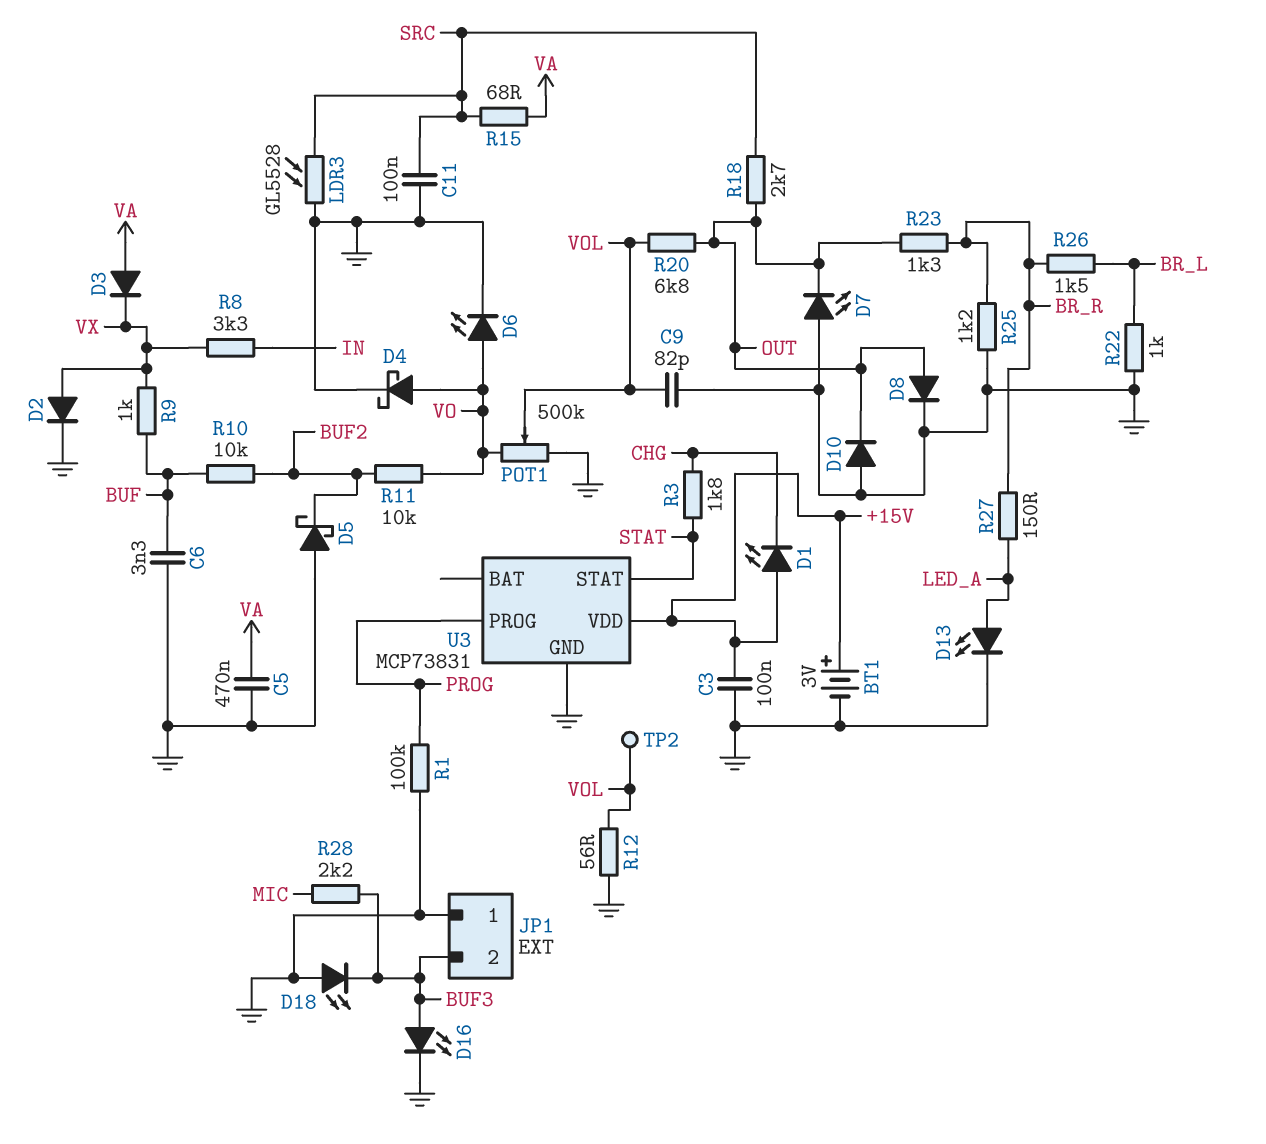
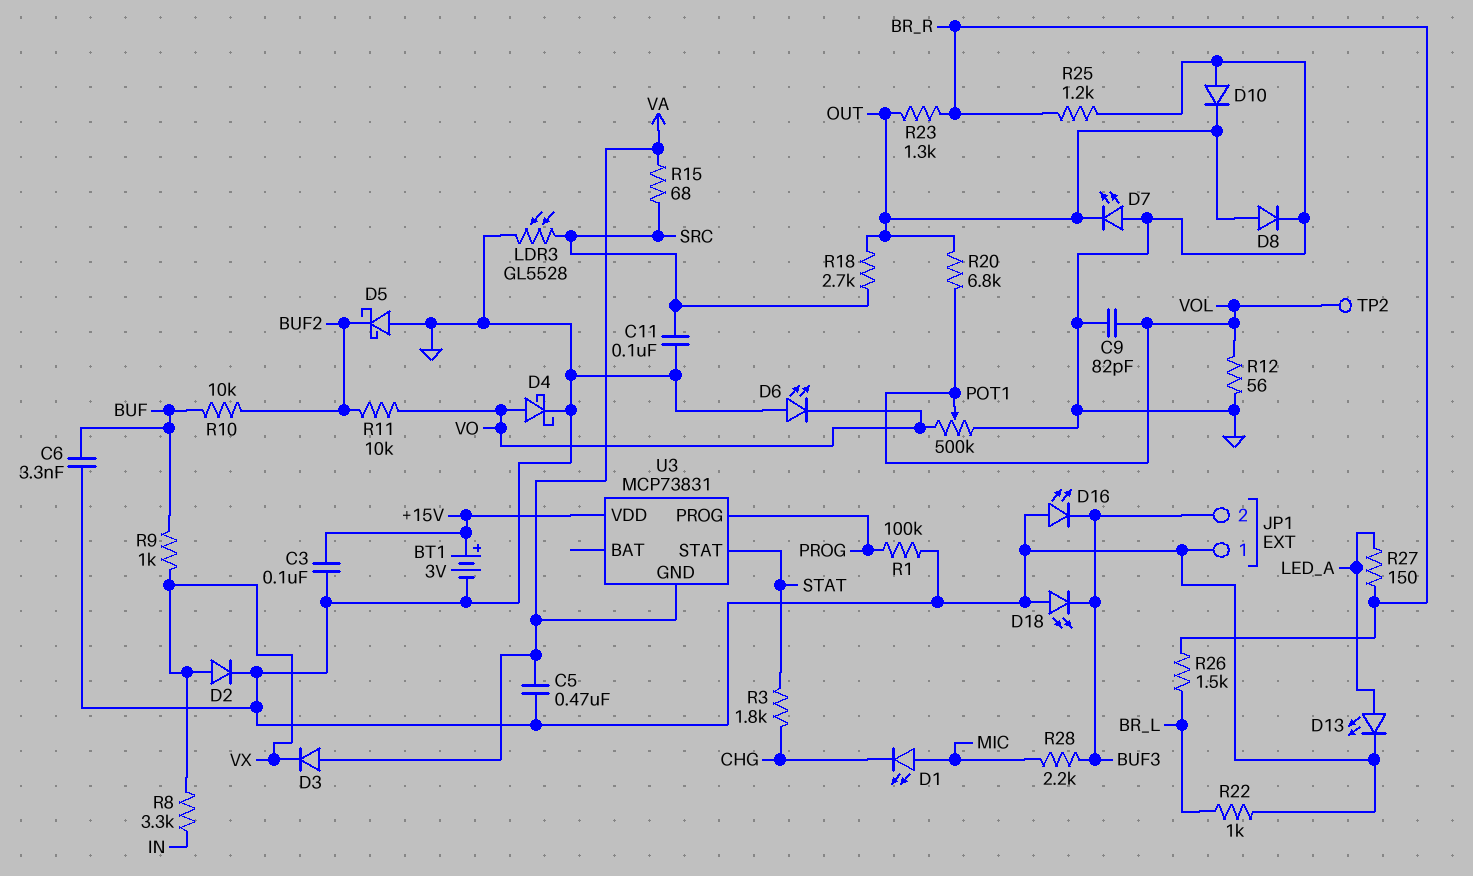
D1: LED (A +15V, K CHG) -> LED (A MIC, K CHG)
D6: LED (A VO, K GND) -> LED (A GND, K VO)
D16: LED (A BUF3, K GND) -> LED (A GND, K BUF3)
U3 pin GND: GND -> VA

